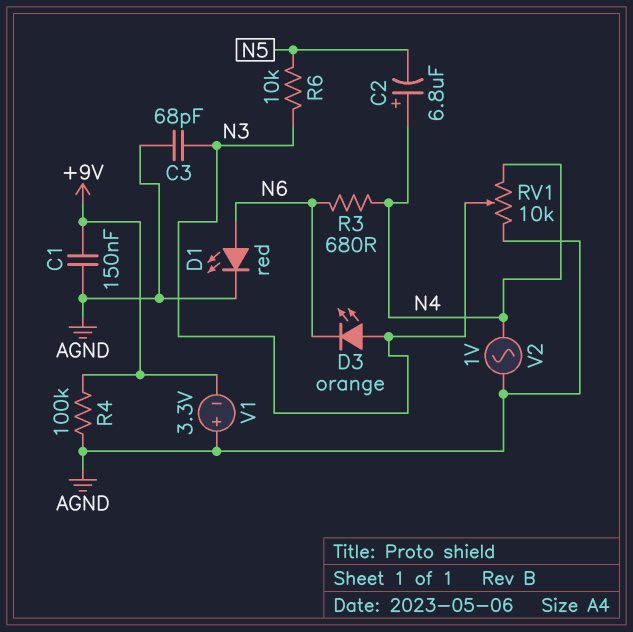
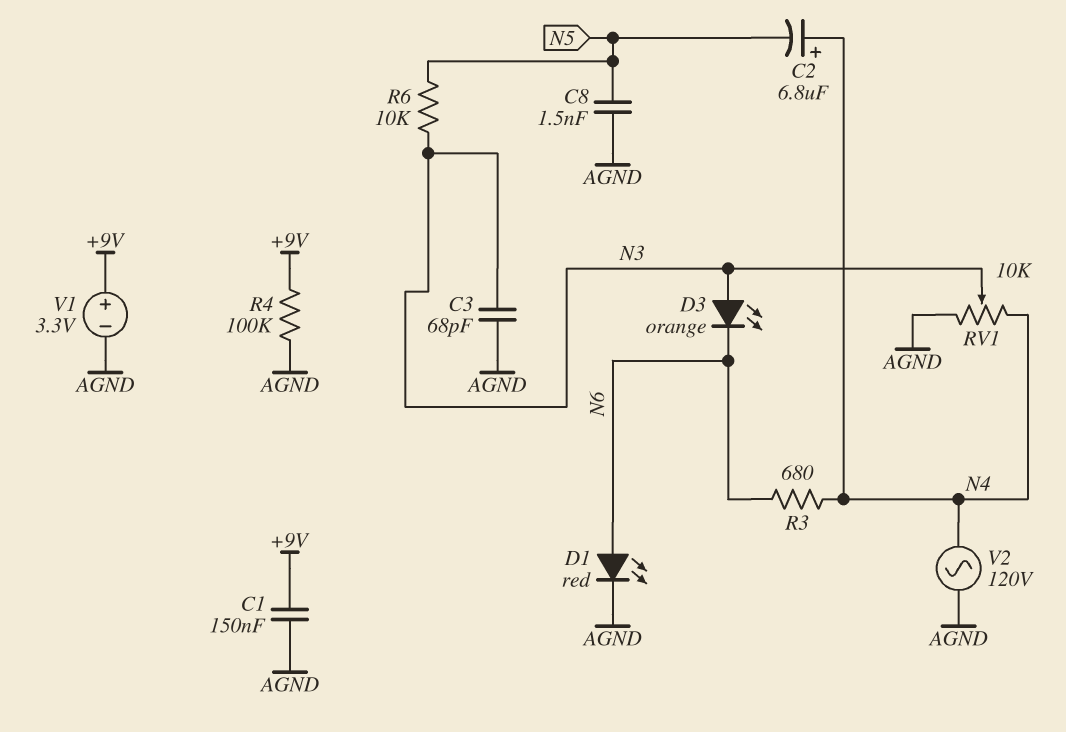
C8: none -> 1.5nF (AGND, N5)
V1: 3.3V (plus AGND, minus +9V) -> 3.3V (plus +9V, minus AGND)
V2: AC 1V (AGND, N4) -> AC 120V (AGND, N4)

